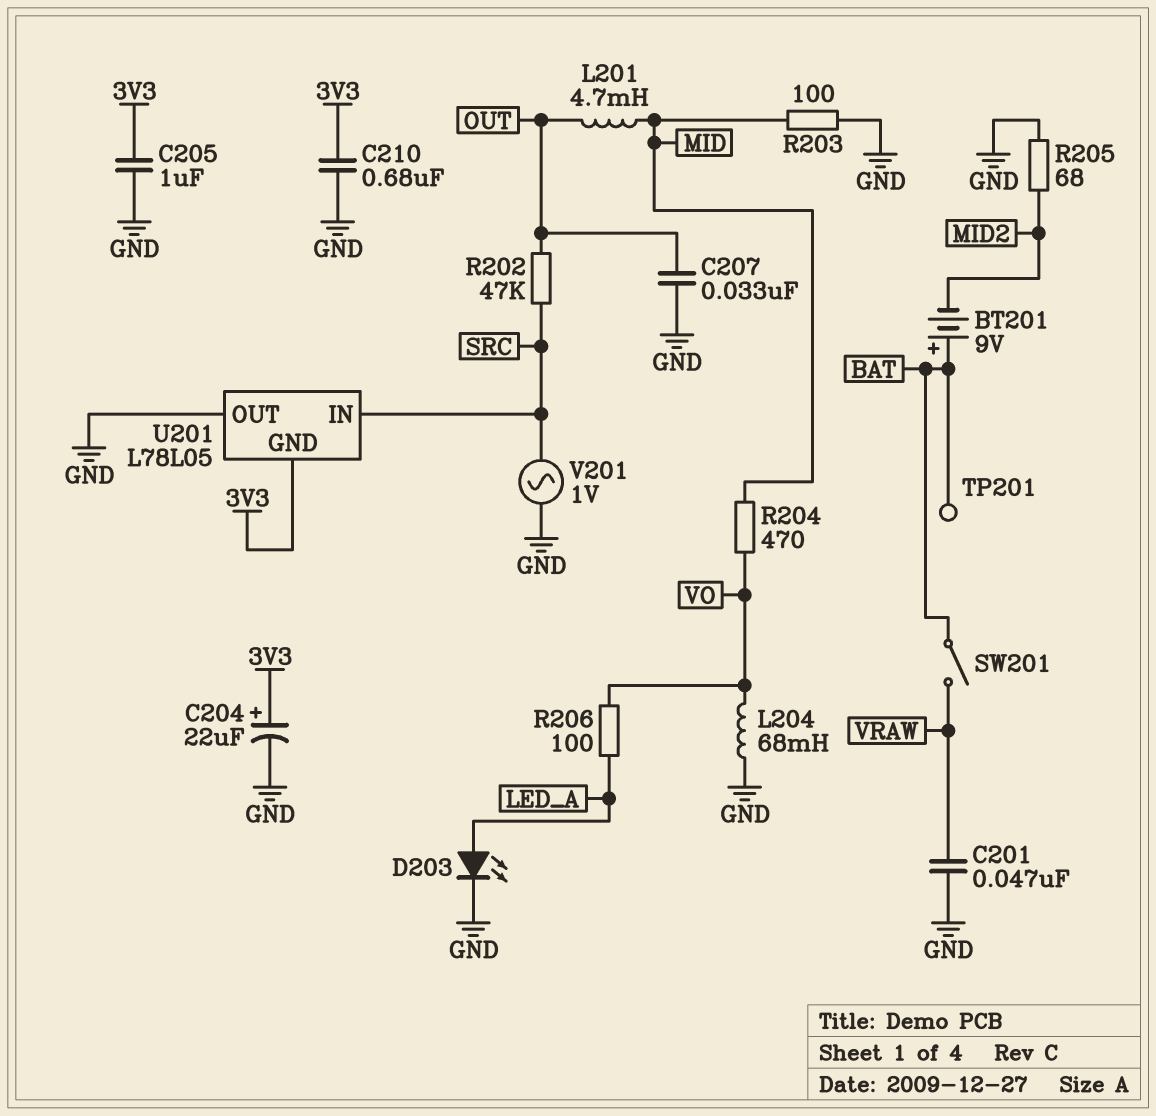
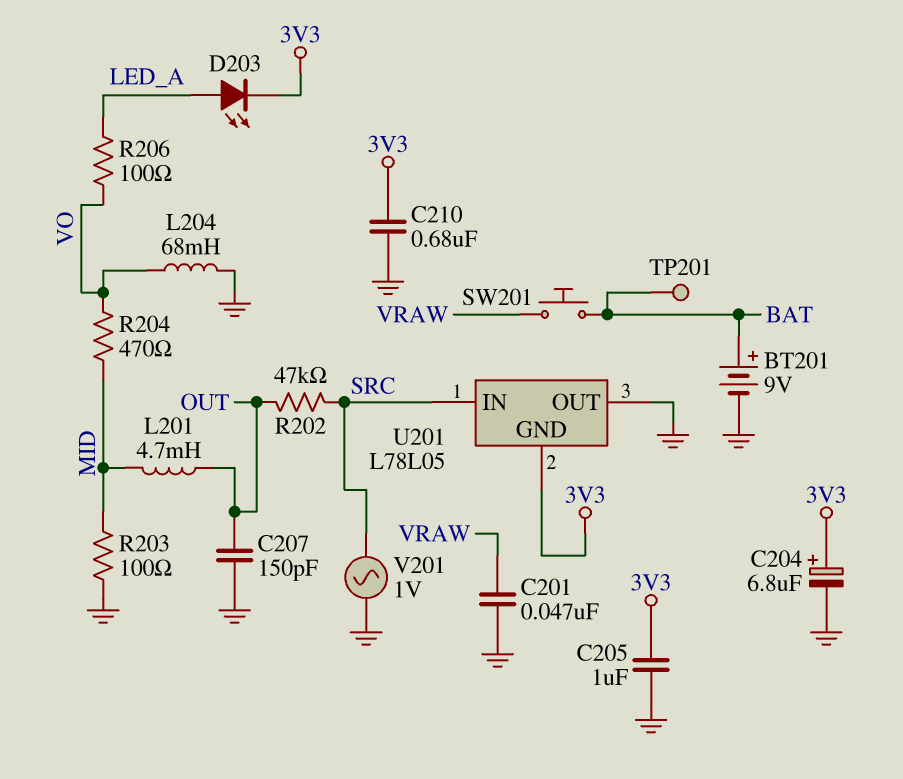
BT201: 9V (plus BAT, minus MID2) -> 9V (plus BAT, minus GND)
C204: 22uF (plus 3V3, minus GND) -> 6.8uF (plus 3V3, minus GND)
C207: 33nF (GND, OUT) -> 150pF (GND, OUT)
D203: LED (A LED_A, K GND) -> LED (A LED_A, K 3V3)
R205: 68 (GND, MID2) -> none
SW201: switch (BAT, VRAW) -> button (BAT, VRAW)

